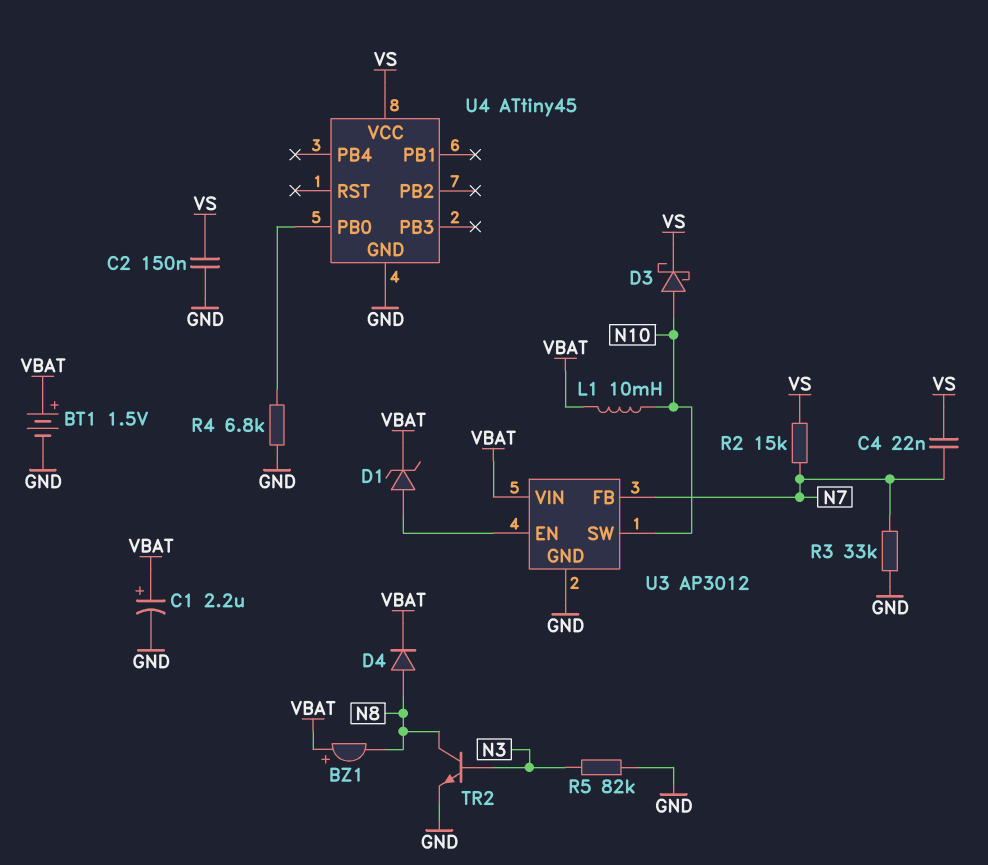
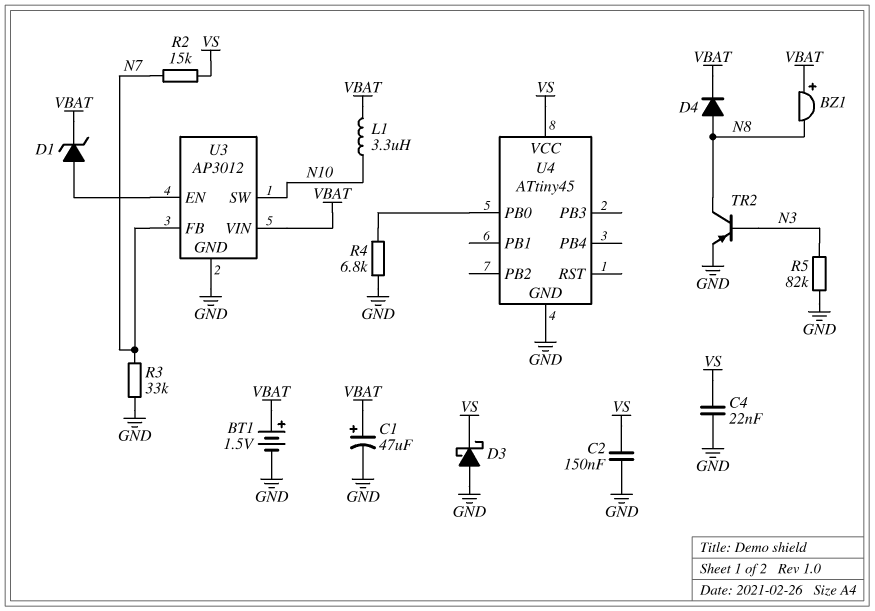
C1: 2.2uF (plus VBAT, minus GND) -> 47uF (plus VBAT, minus GND)
C4: 22nF (N7, VS) -> 22nF (GND, VS)
D3: schottky (A N10, K VS) -> schottky (A GND, K VS)
L1: 10mH (N10, VBAT) -> 3.3uH (N10, VBAT)
TR2: NPN (B N3, C N8, E GND) -> PNP (B N3, C N8, E GND)

